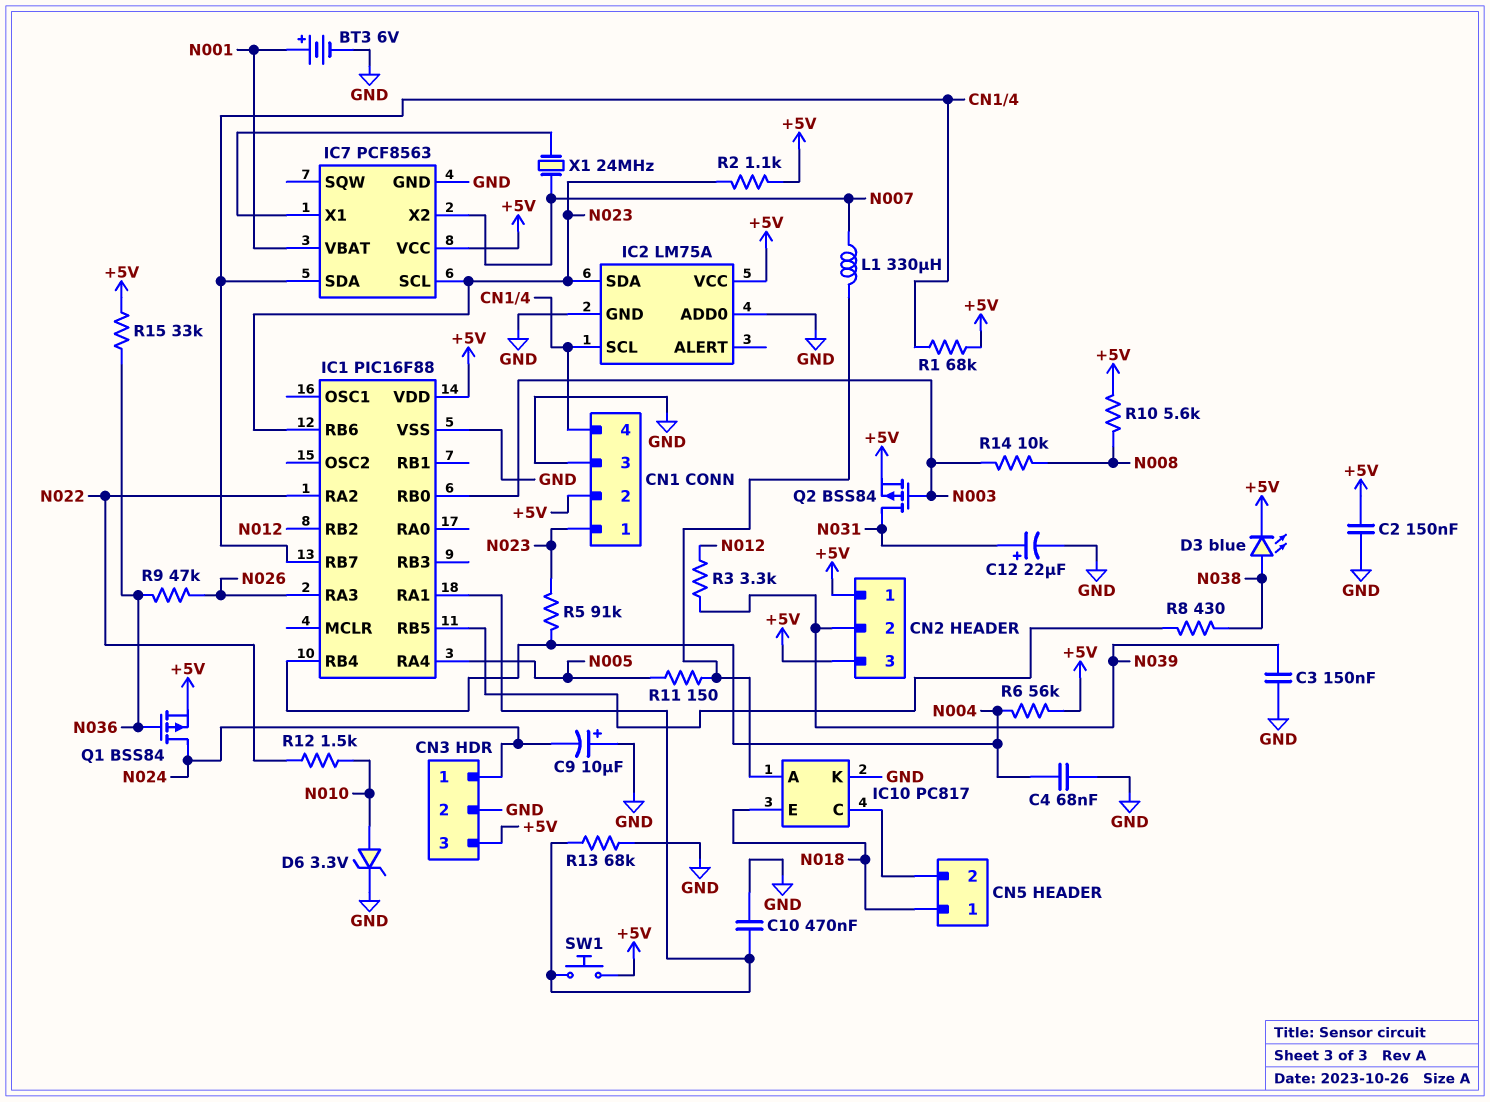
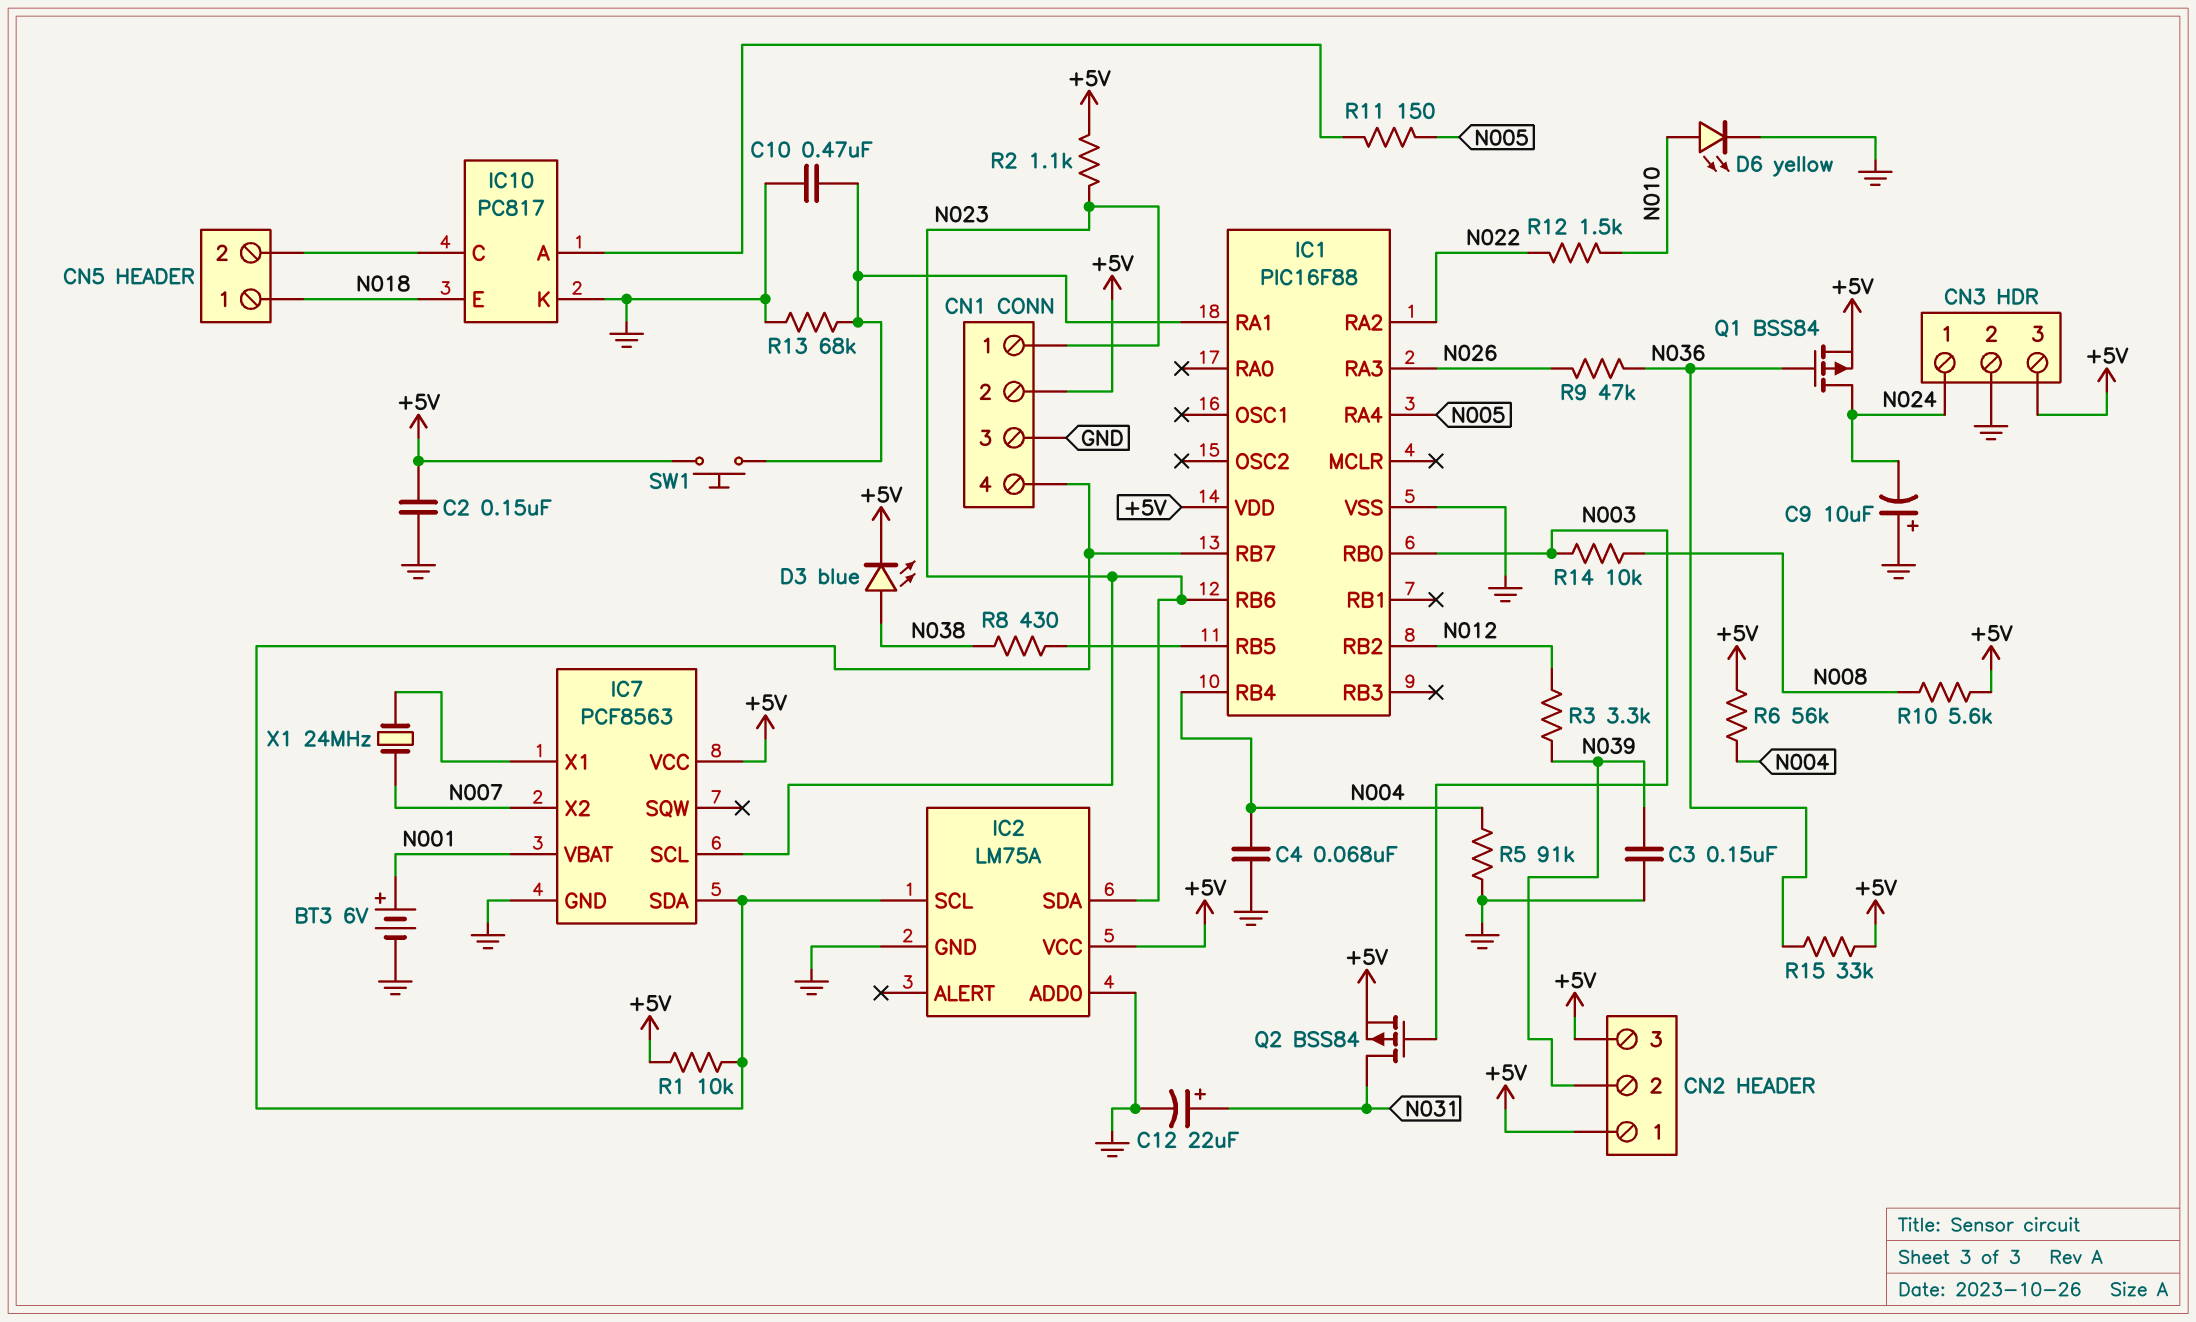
D6: zener 3.3V (A N010, K GND) -> LED yellow (A N010, K GND)
L1: 330uH (IC10/A, N007) -> none
R1: 68k (+5V, CN1/4) -> 10k (+5V, CN1/4)
R5: 91k (N004, N023) -> 91k (GND, N004)

